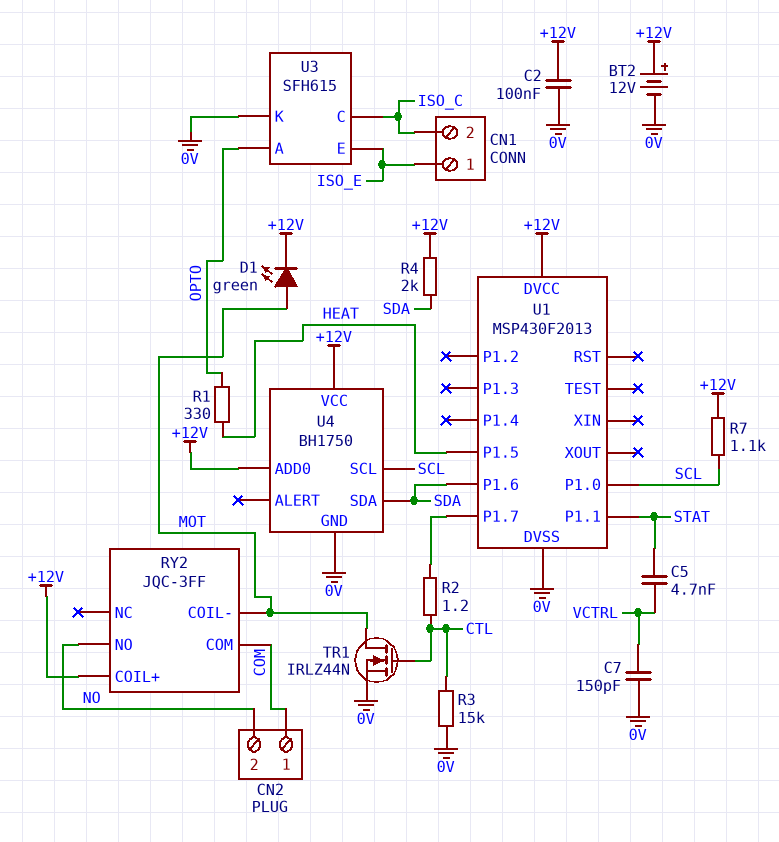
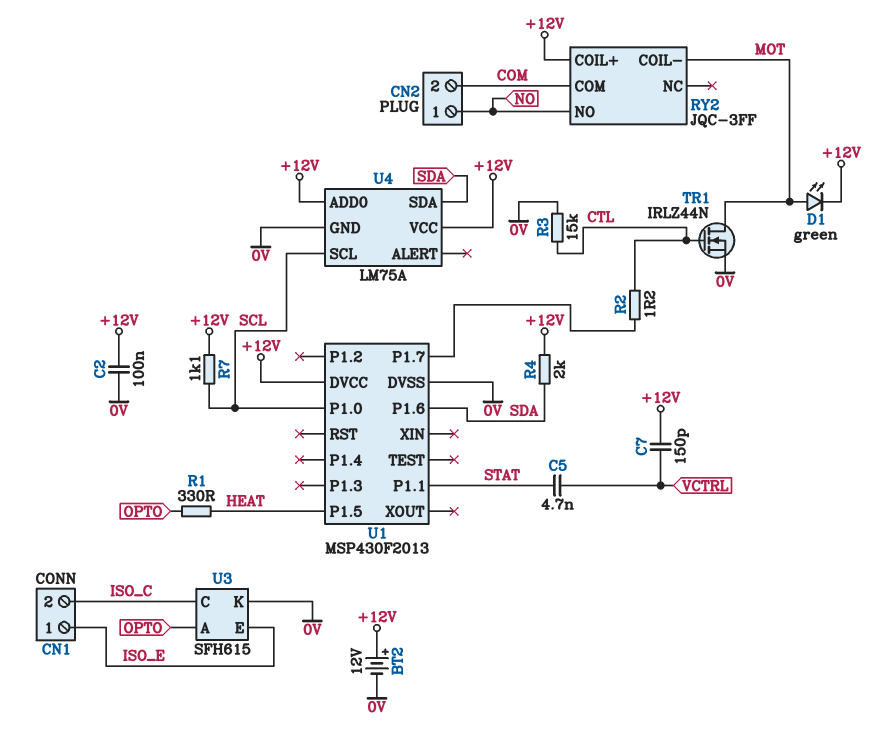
C7: 150pF (0V, VCTRL) -> 150pF (+12V, VCTRL)
CN2 pin 1: COM -> NO
CN2 pin 2: NO -> COM
U4: BH1750 -> LM75A

